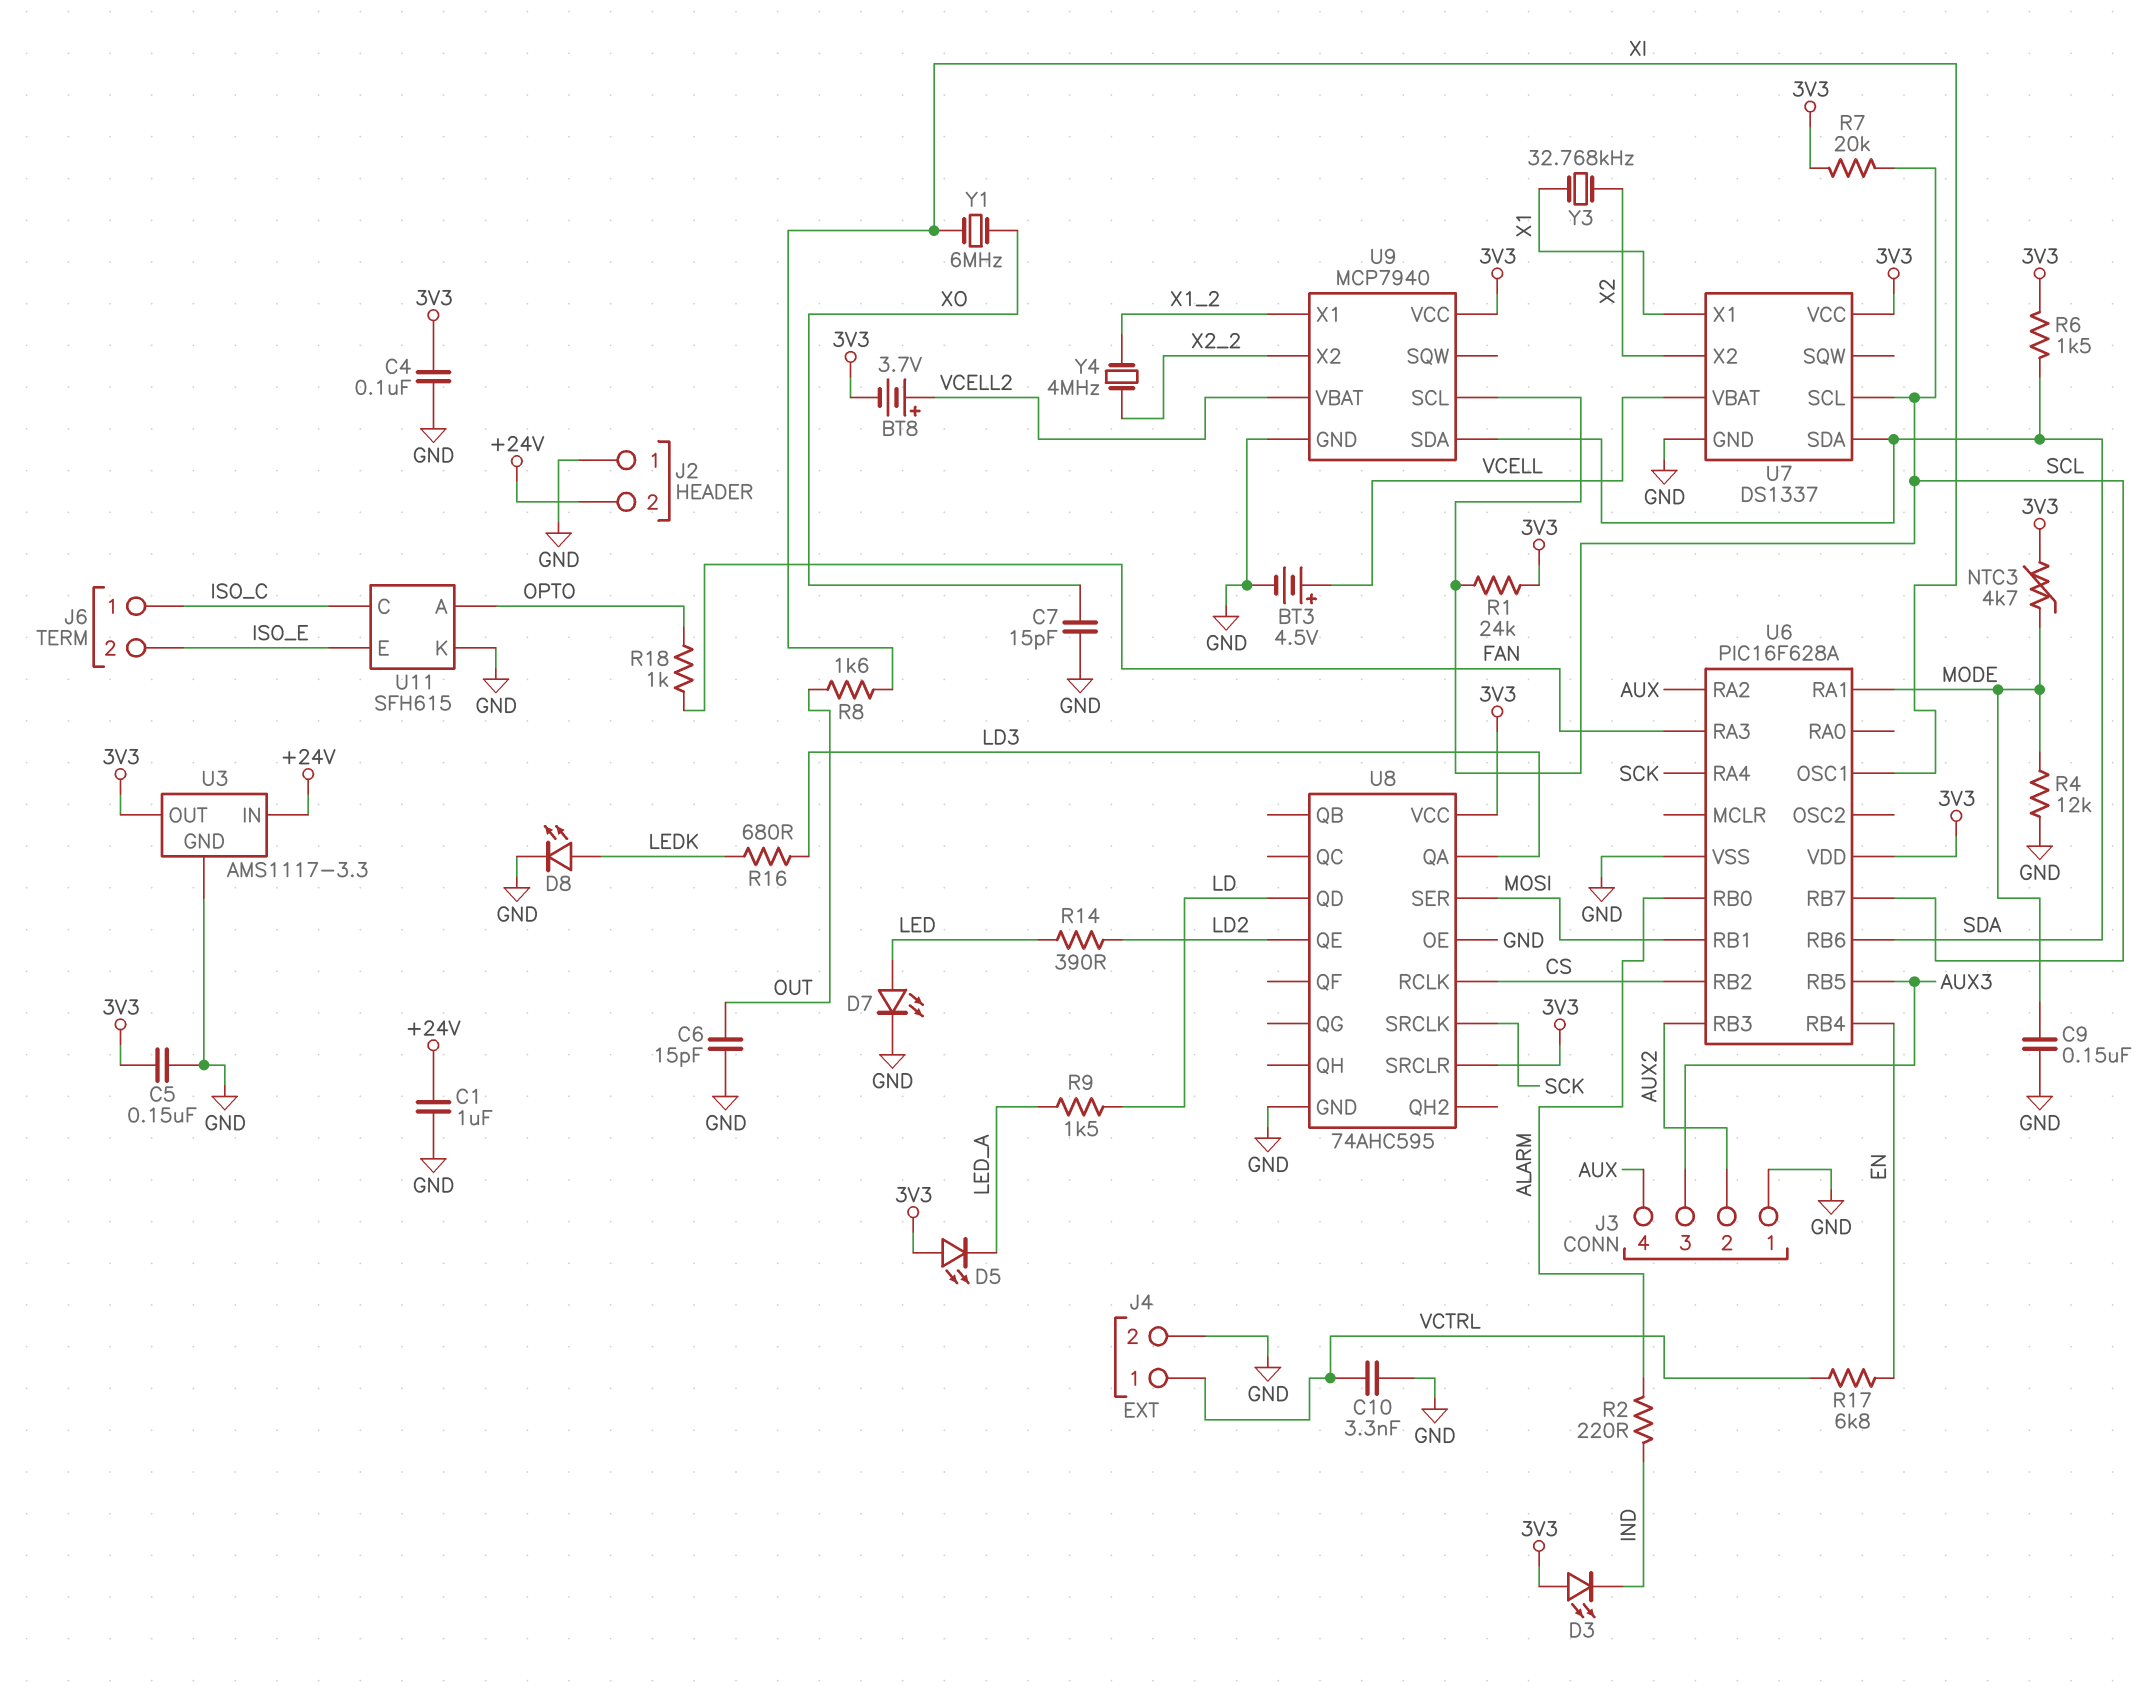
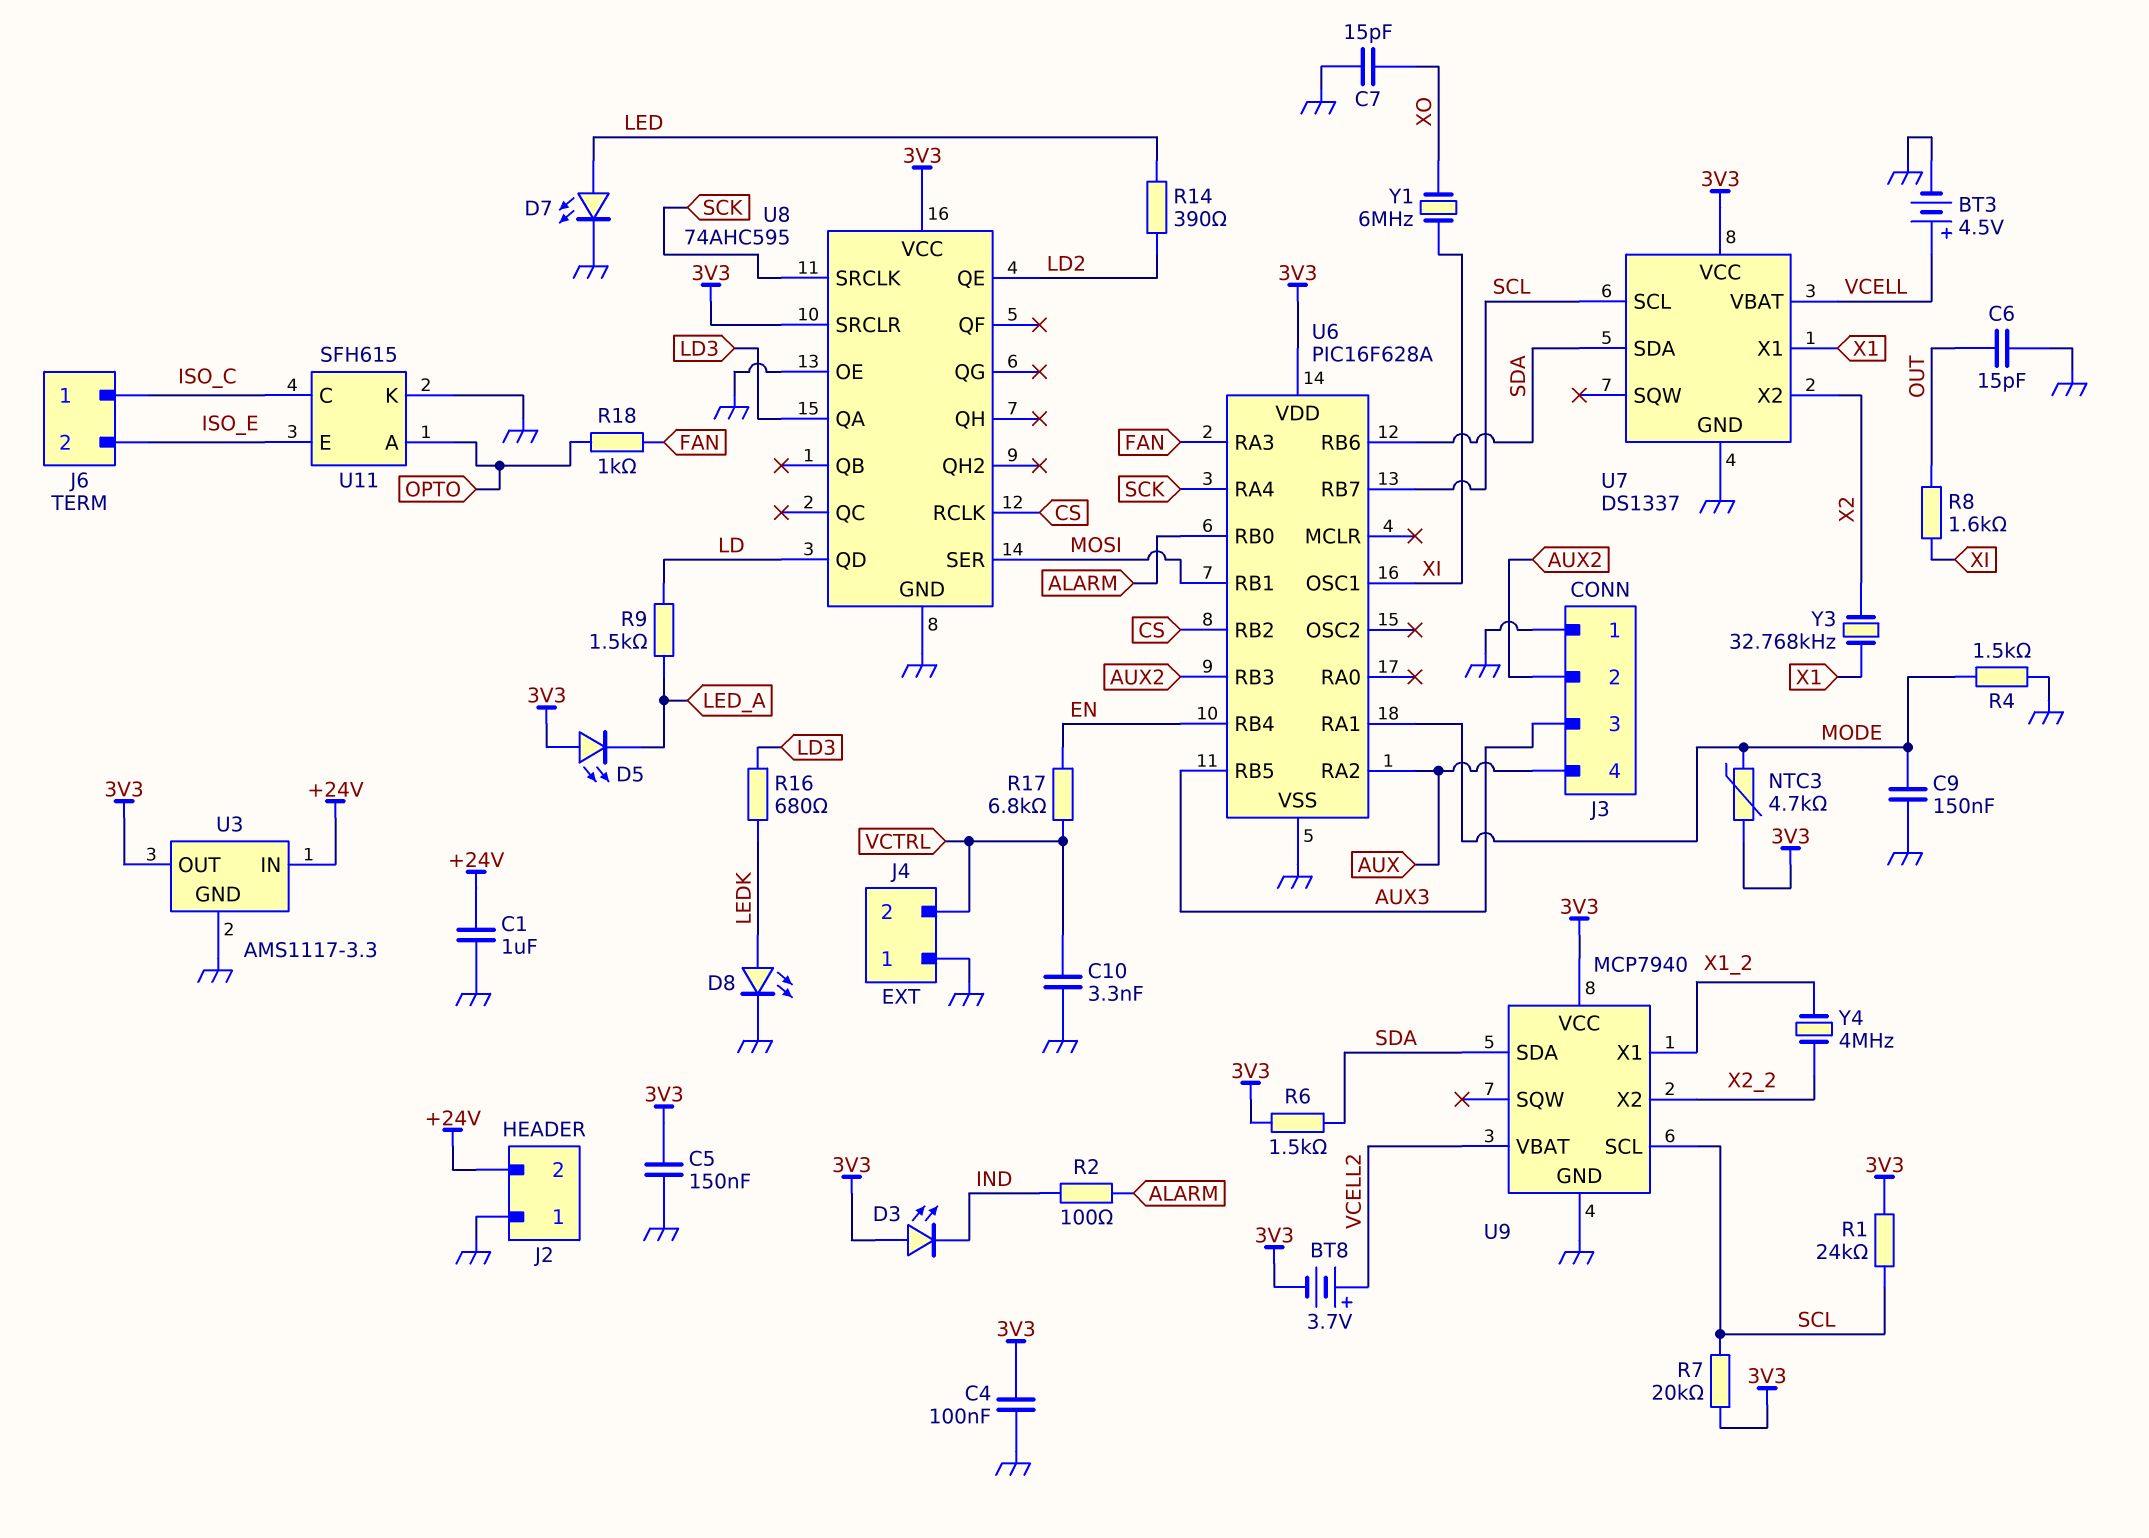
J4 pin 1: VCTRL -> GND
J4 pin 2: GND -> VCTRL
R2: 220 (ALARM, IND) -> 100 (ALARM, IND)
R4: 12k (GND, MODE) -> 1.5k (GND, MODE)

